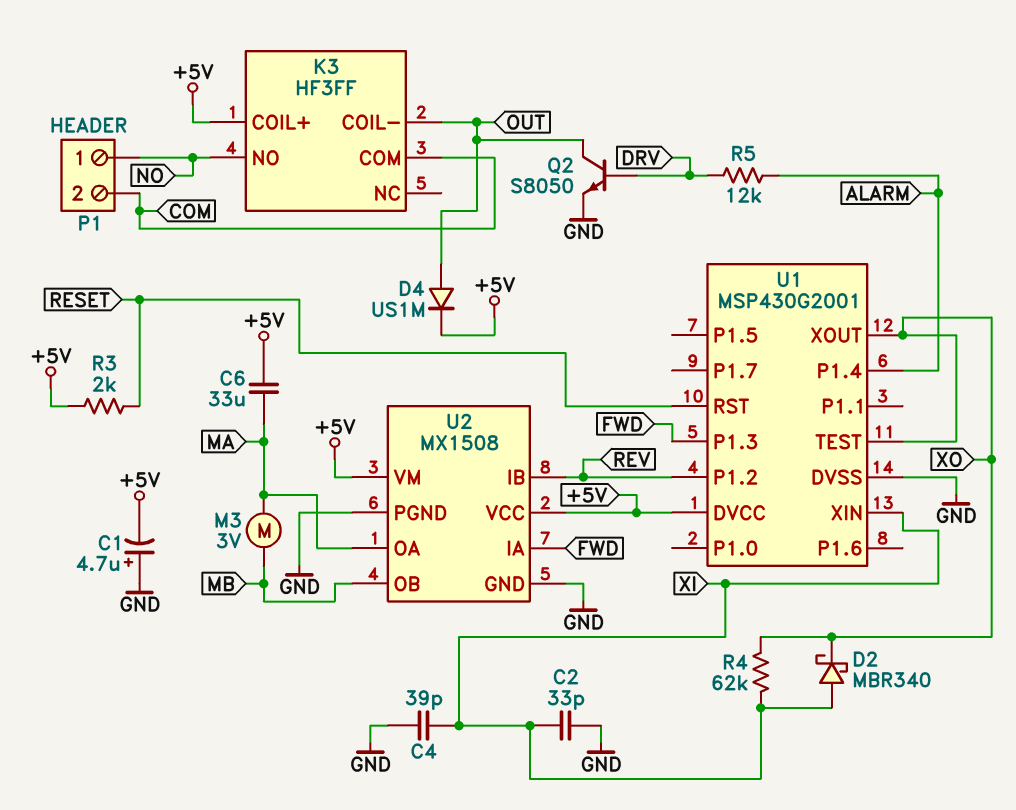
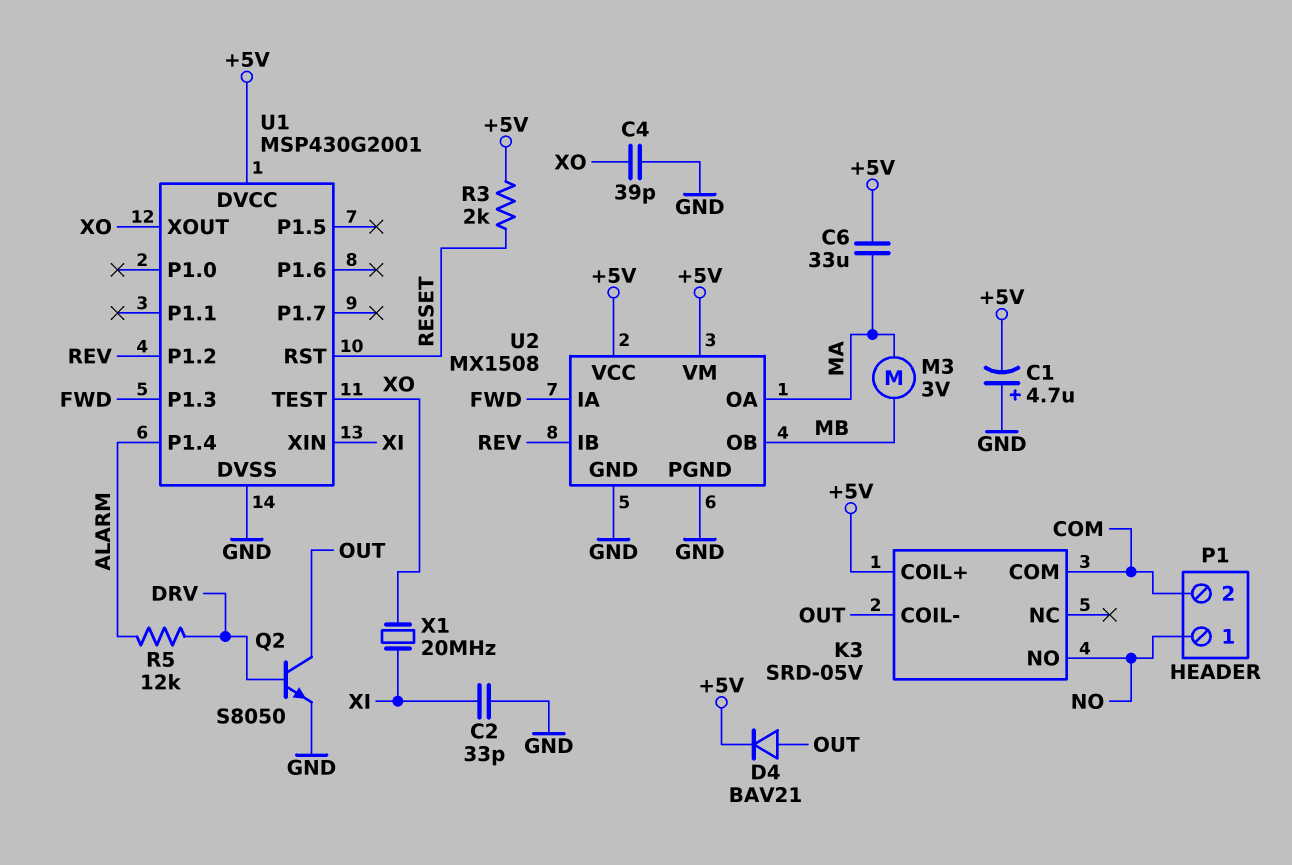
C4: 39pF (GND, XI) -> 39pF (GND, XO)
D2: schottky MBR340 (A XI, K XO) -> none
D4: diode US1M (A OUT, K +5V) -> diode BAV21 (A OUT, K +5V)
K3: HF3FF -> SRD-05V
R4: 62k (XI, XO) -> none
X1: none -> 20MHz (XI, XO)

